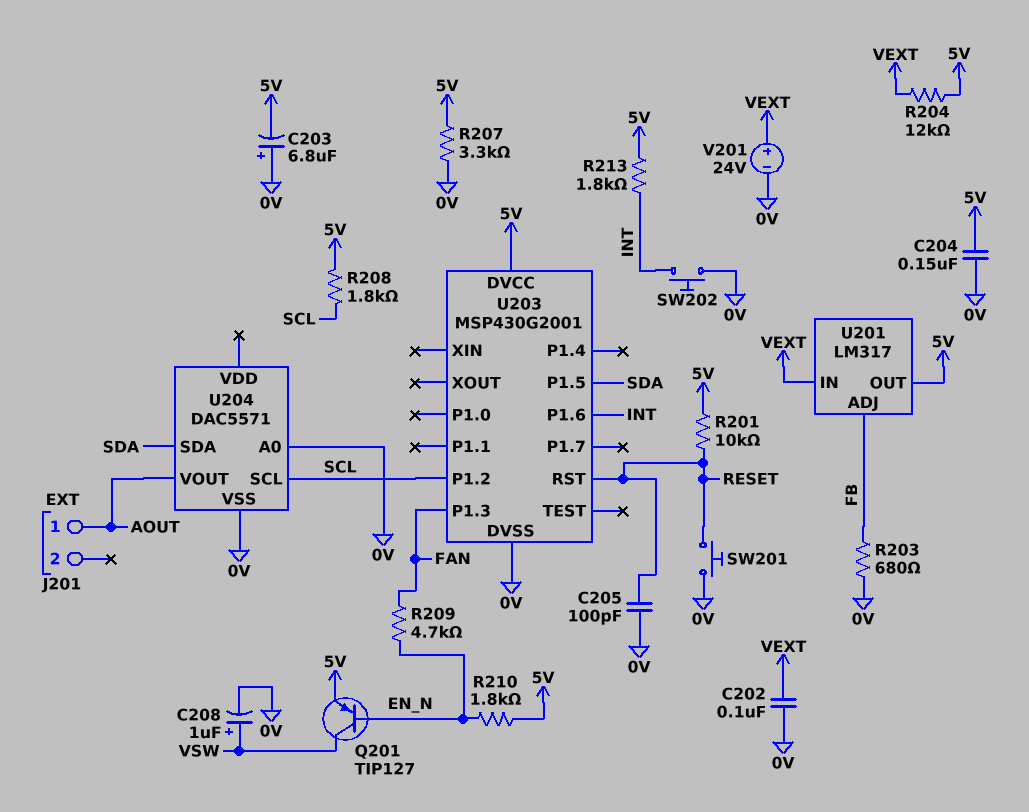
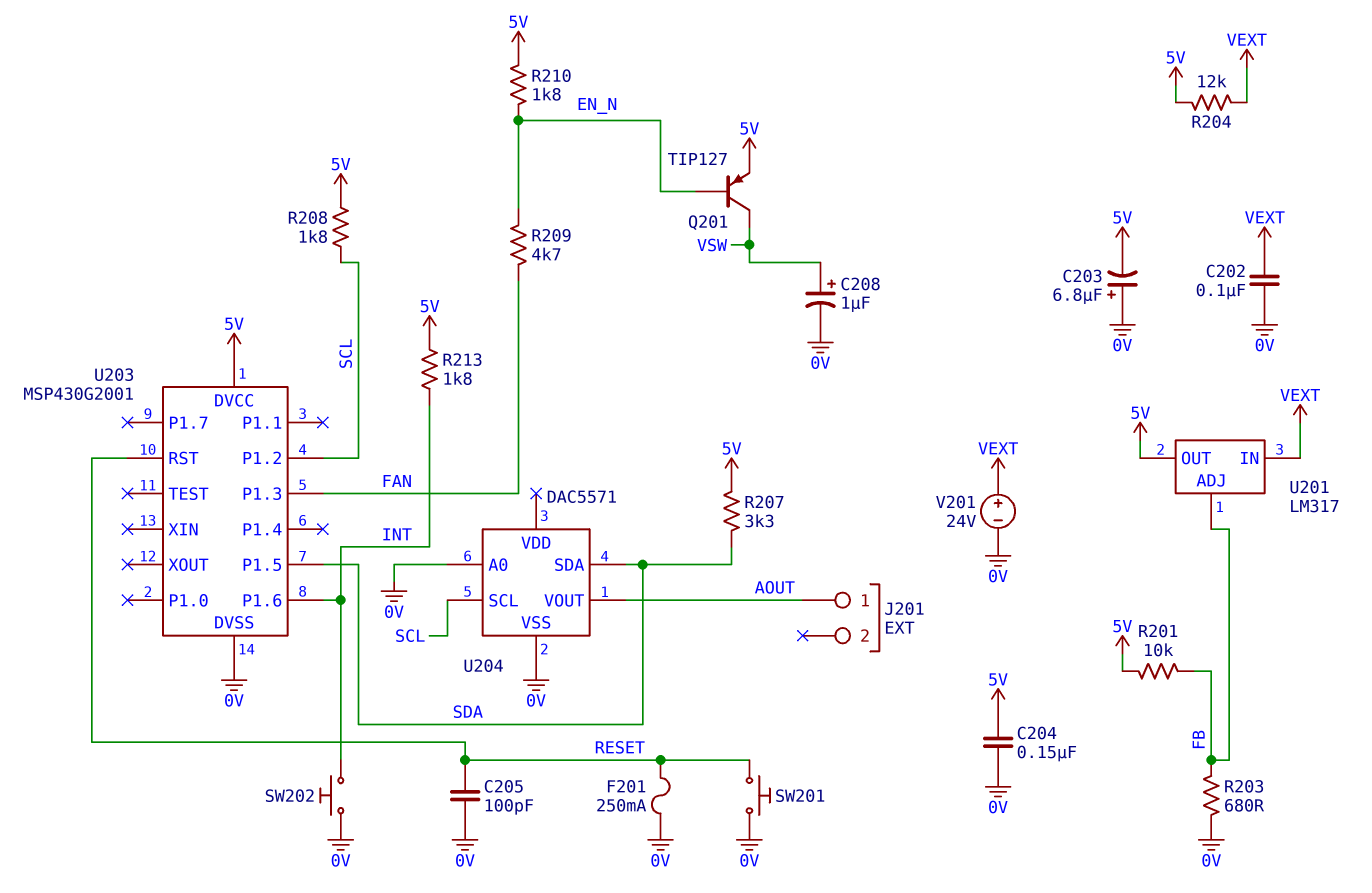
F201: none -> 250mA (0V, RESET)
R201: 10k (5V, RESET) -> 10k (5V, FB)
R207: 3.3k (0V, 5V) -> 3.3k (5V, SDA)

